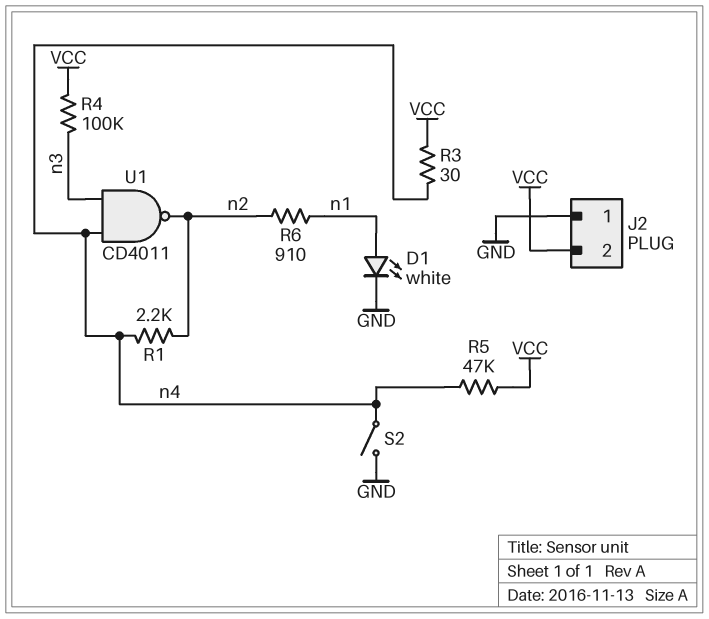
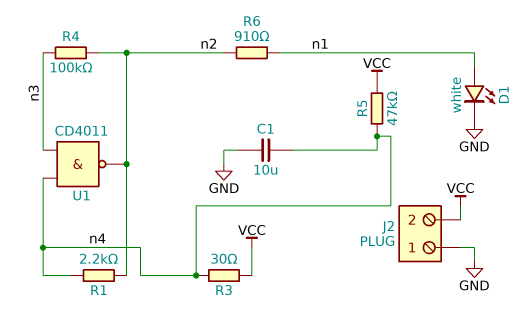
C1: none -> 10uF (GND, n4)
R4: 100k (VCC, n3) -> 100k (n2, n3)
S2: switch (GND, n4) -> none

